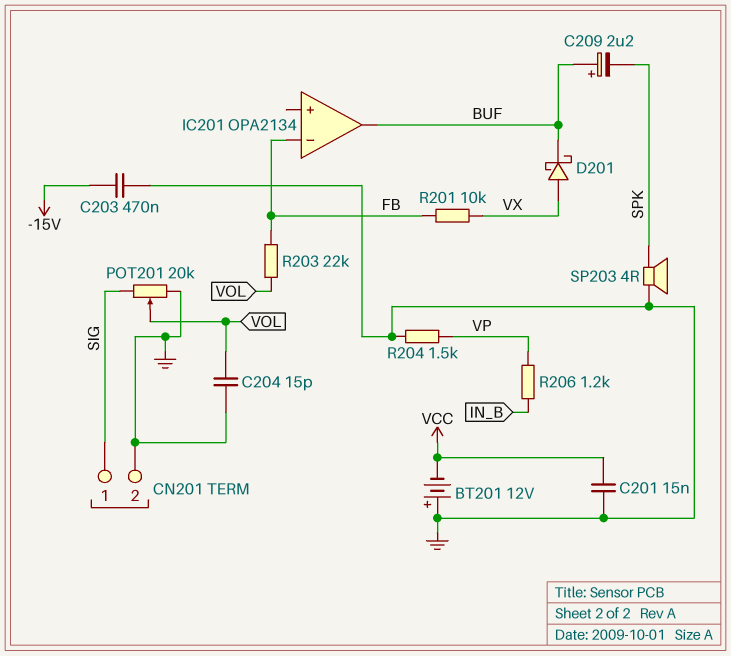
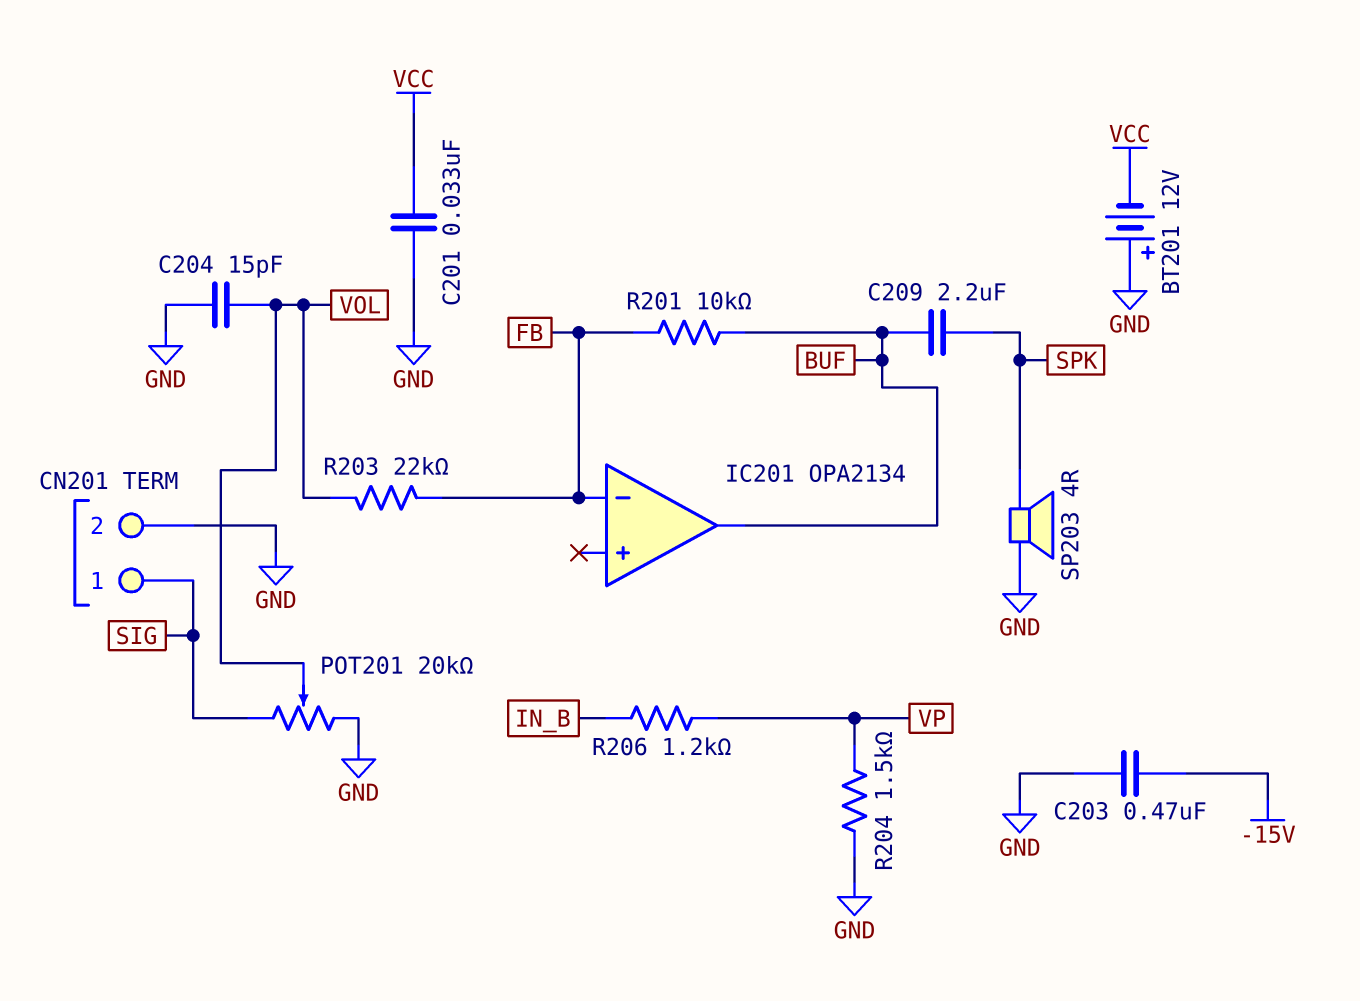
C201: 15nF (GND, VCC) -> 33nF (GND, VCC)
C209: 2.2uF (plus BUF, minus SPK) -> 2.2uF (BUF, SPK)
D201: schottky (A VX, K BUF) -> none
R201: 10k (FB, VX) -> 10k (BUF, FB)

